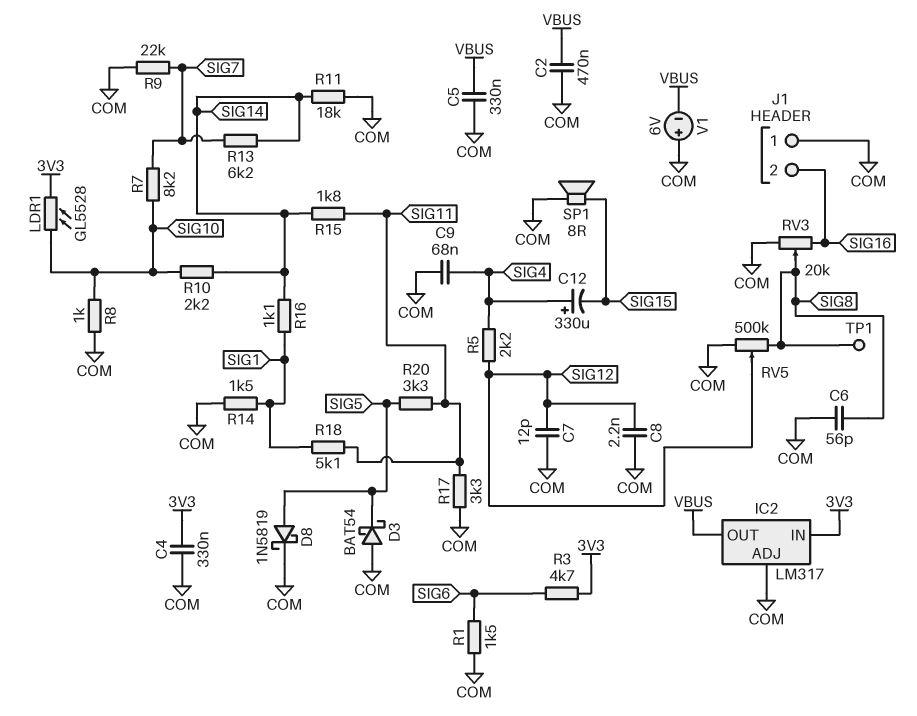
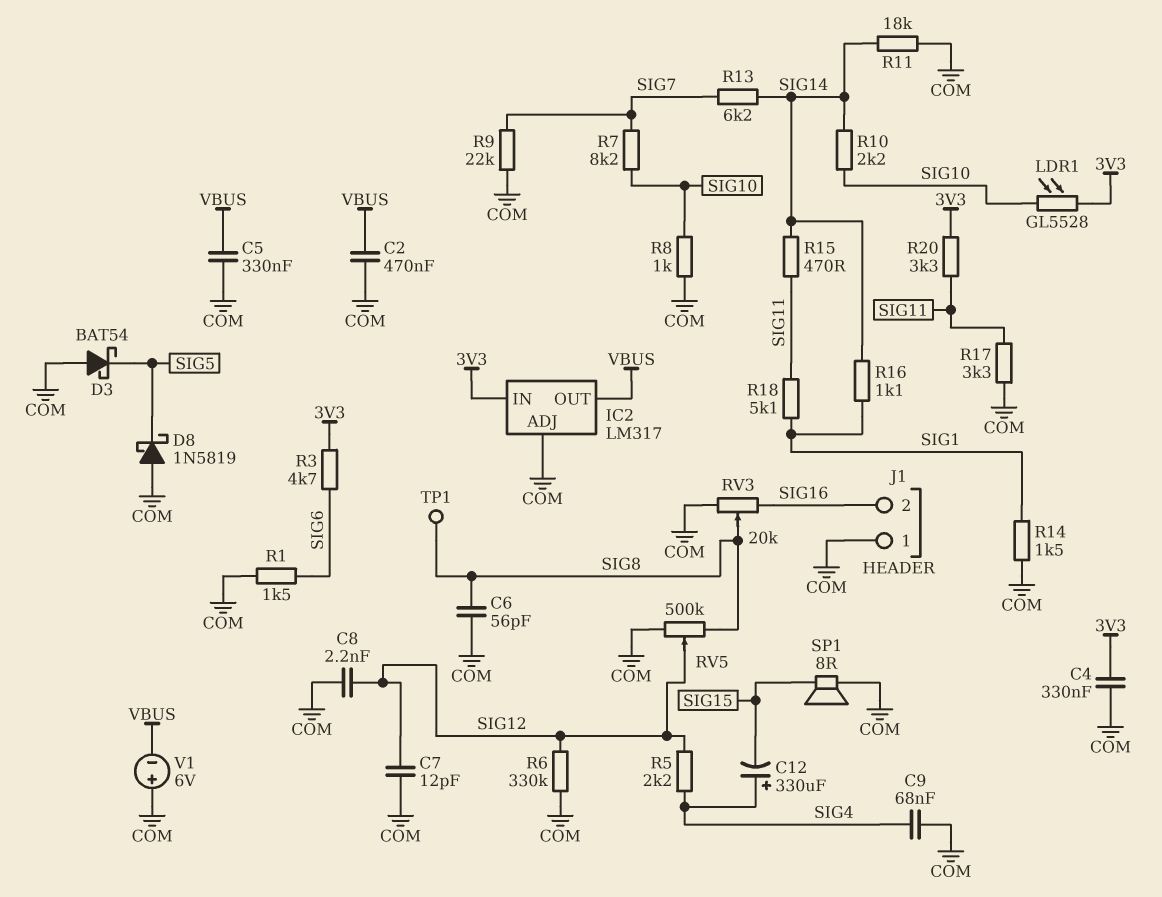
D8: schottky 1N5819 (A SIG5, K COM) -> schottky 1N5819 (A COM, K SIG5)
R6: none -> 330k (COM, SIG12)
R15: 1.8k (SIG11, SIG14) -> 470 (SIG11, SIG14)
R20: 3.3k (SIG5, SIG11) -> 3.3k (3V3, SIG11)

